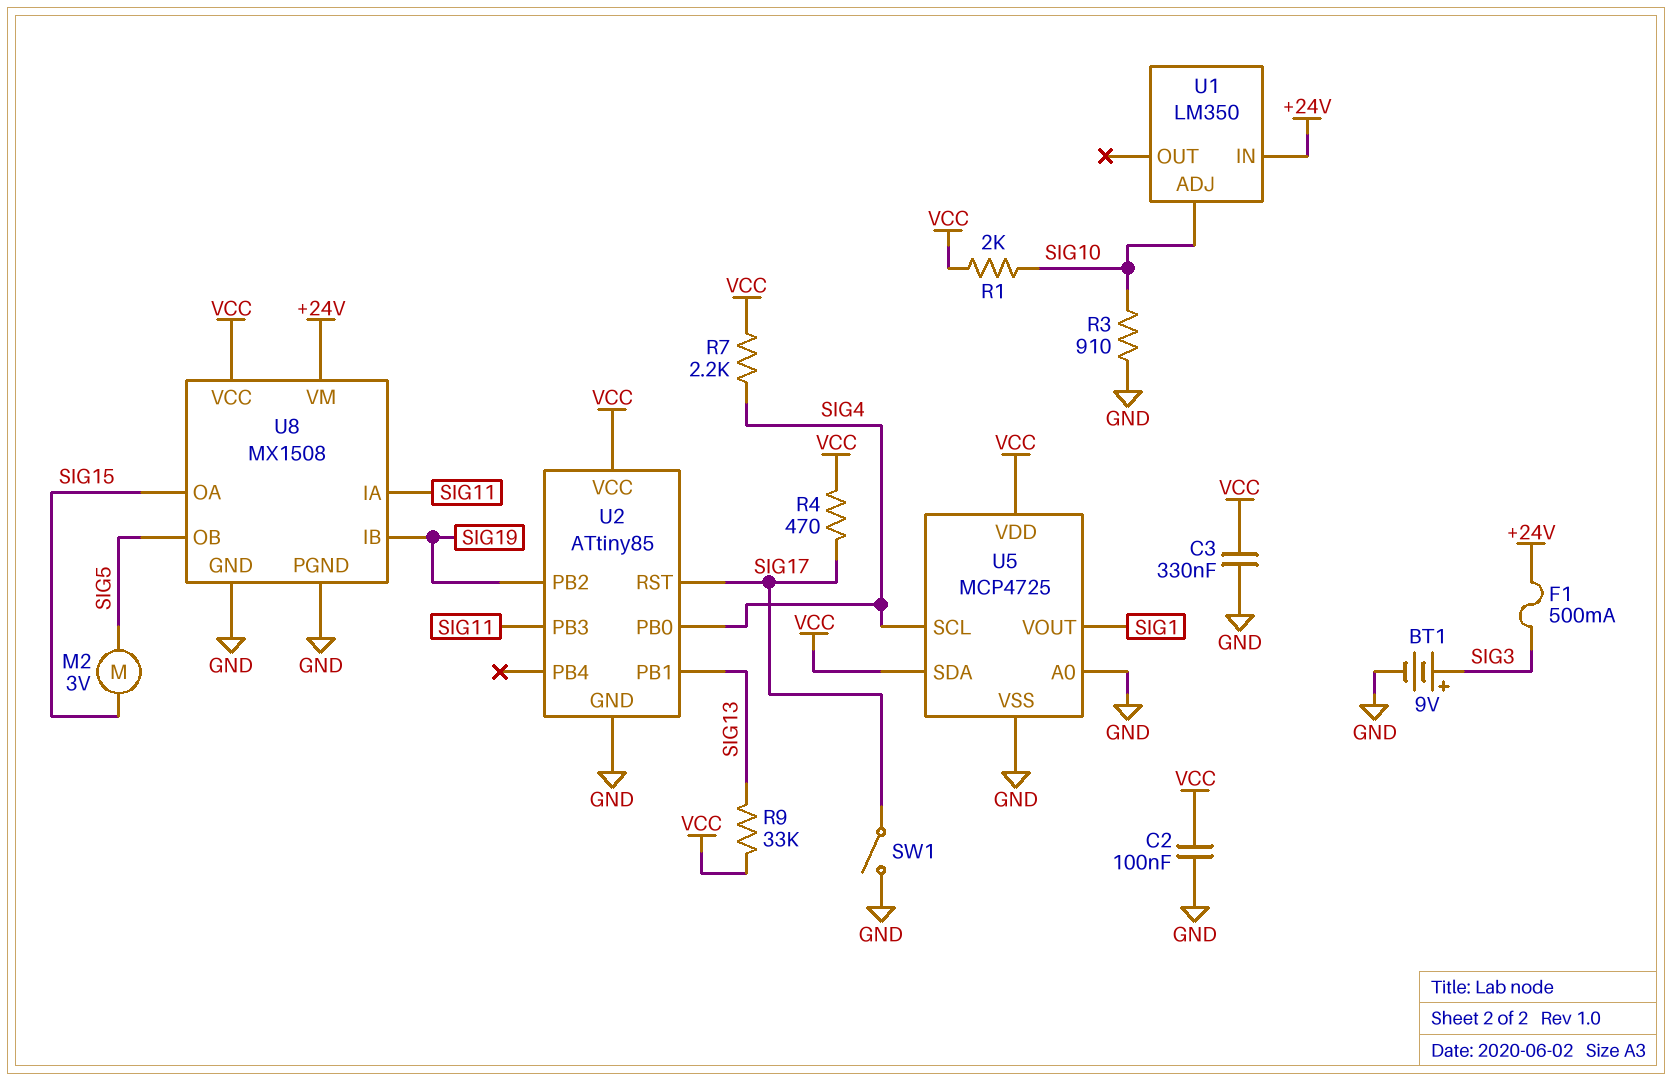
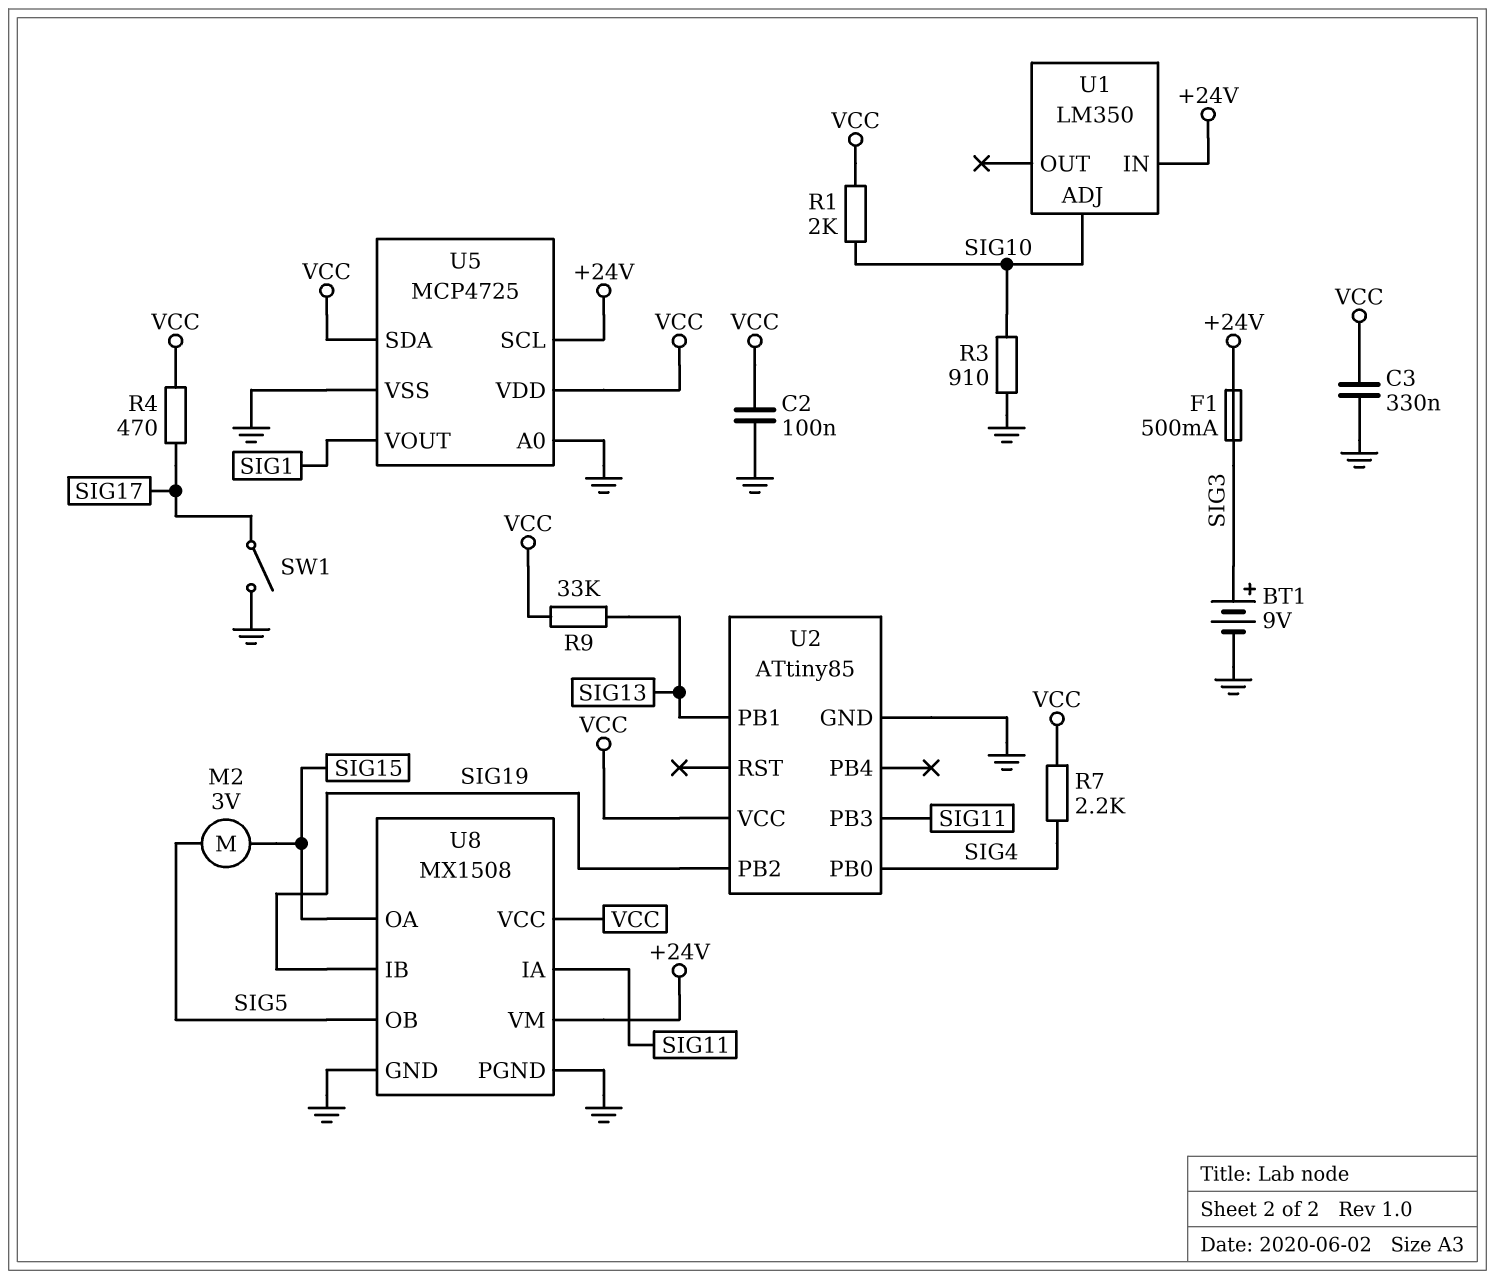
U2 pin RST: SIG17 -> none
U5 pin SCL: SIG4 -> +24V

